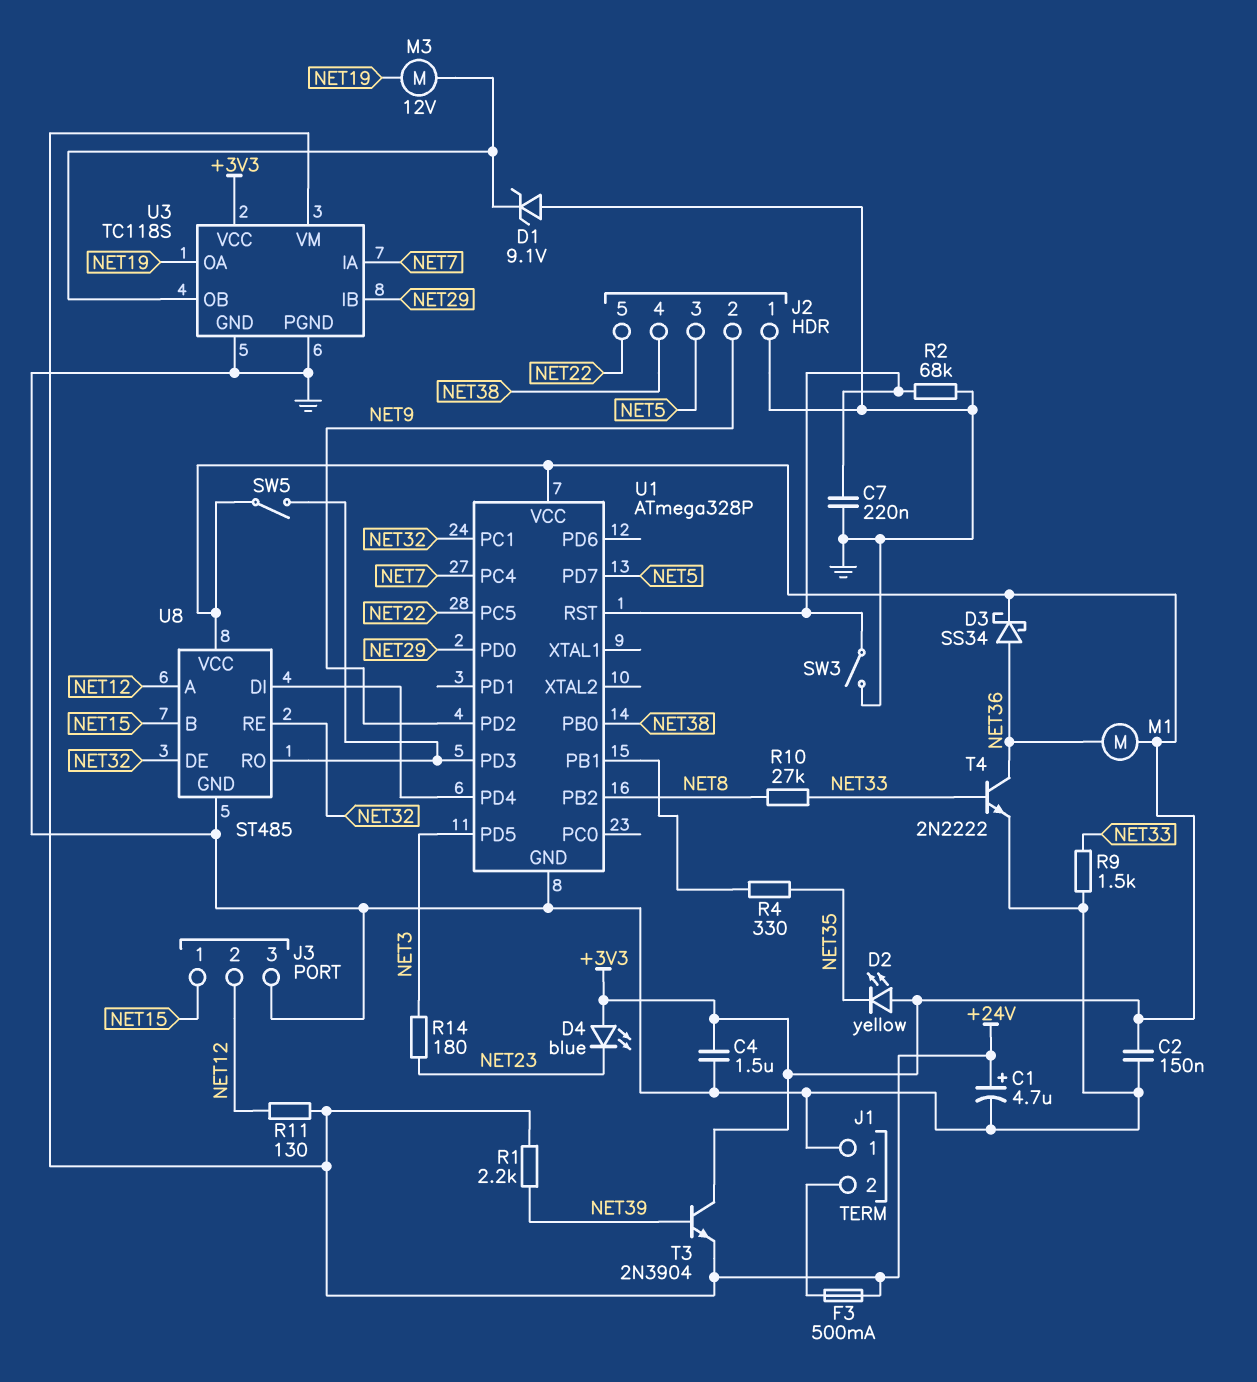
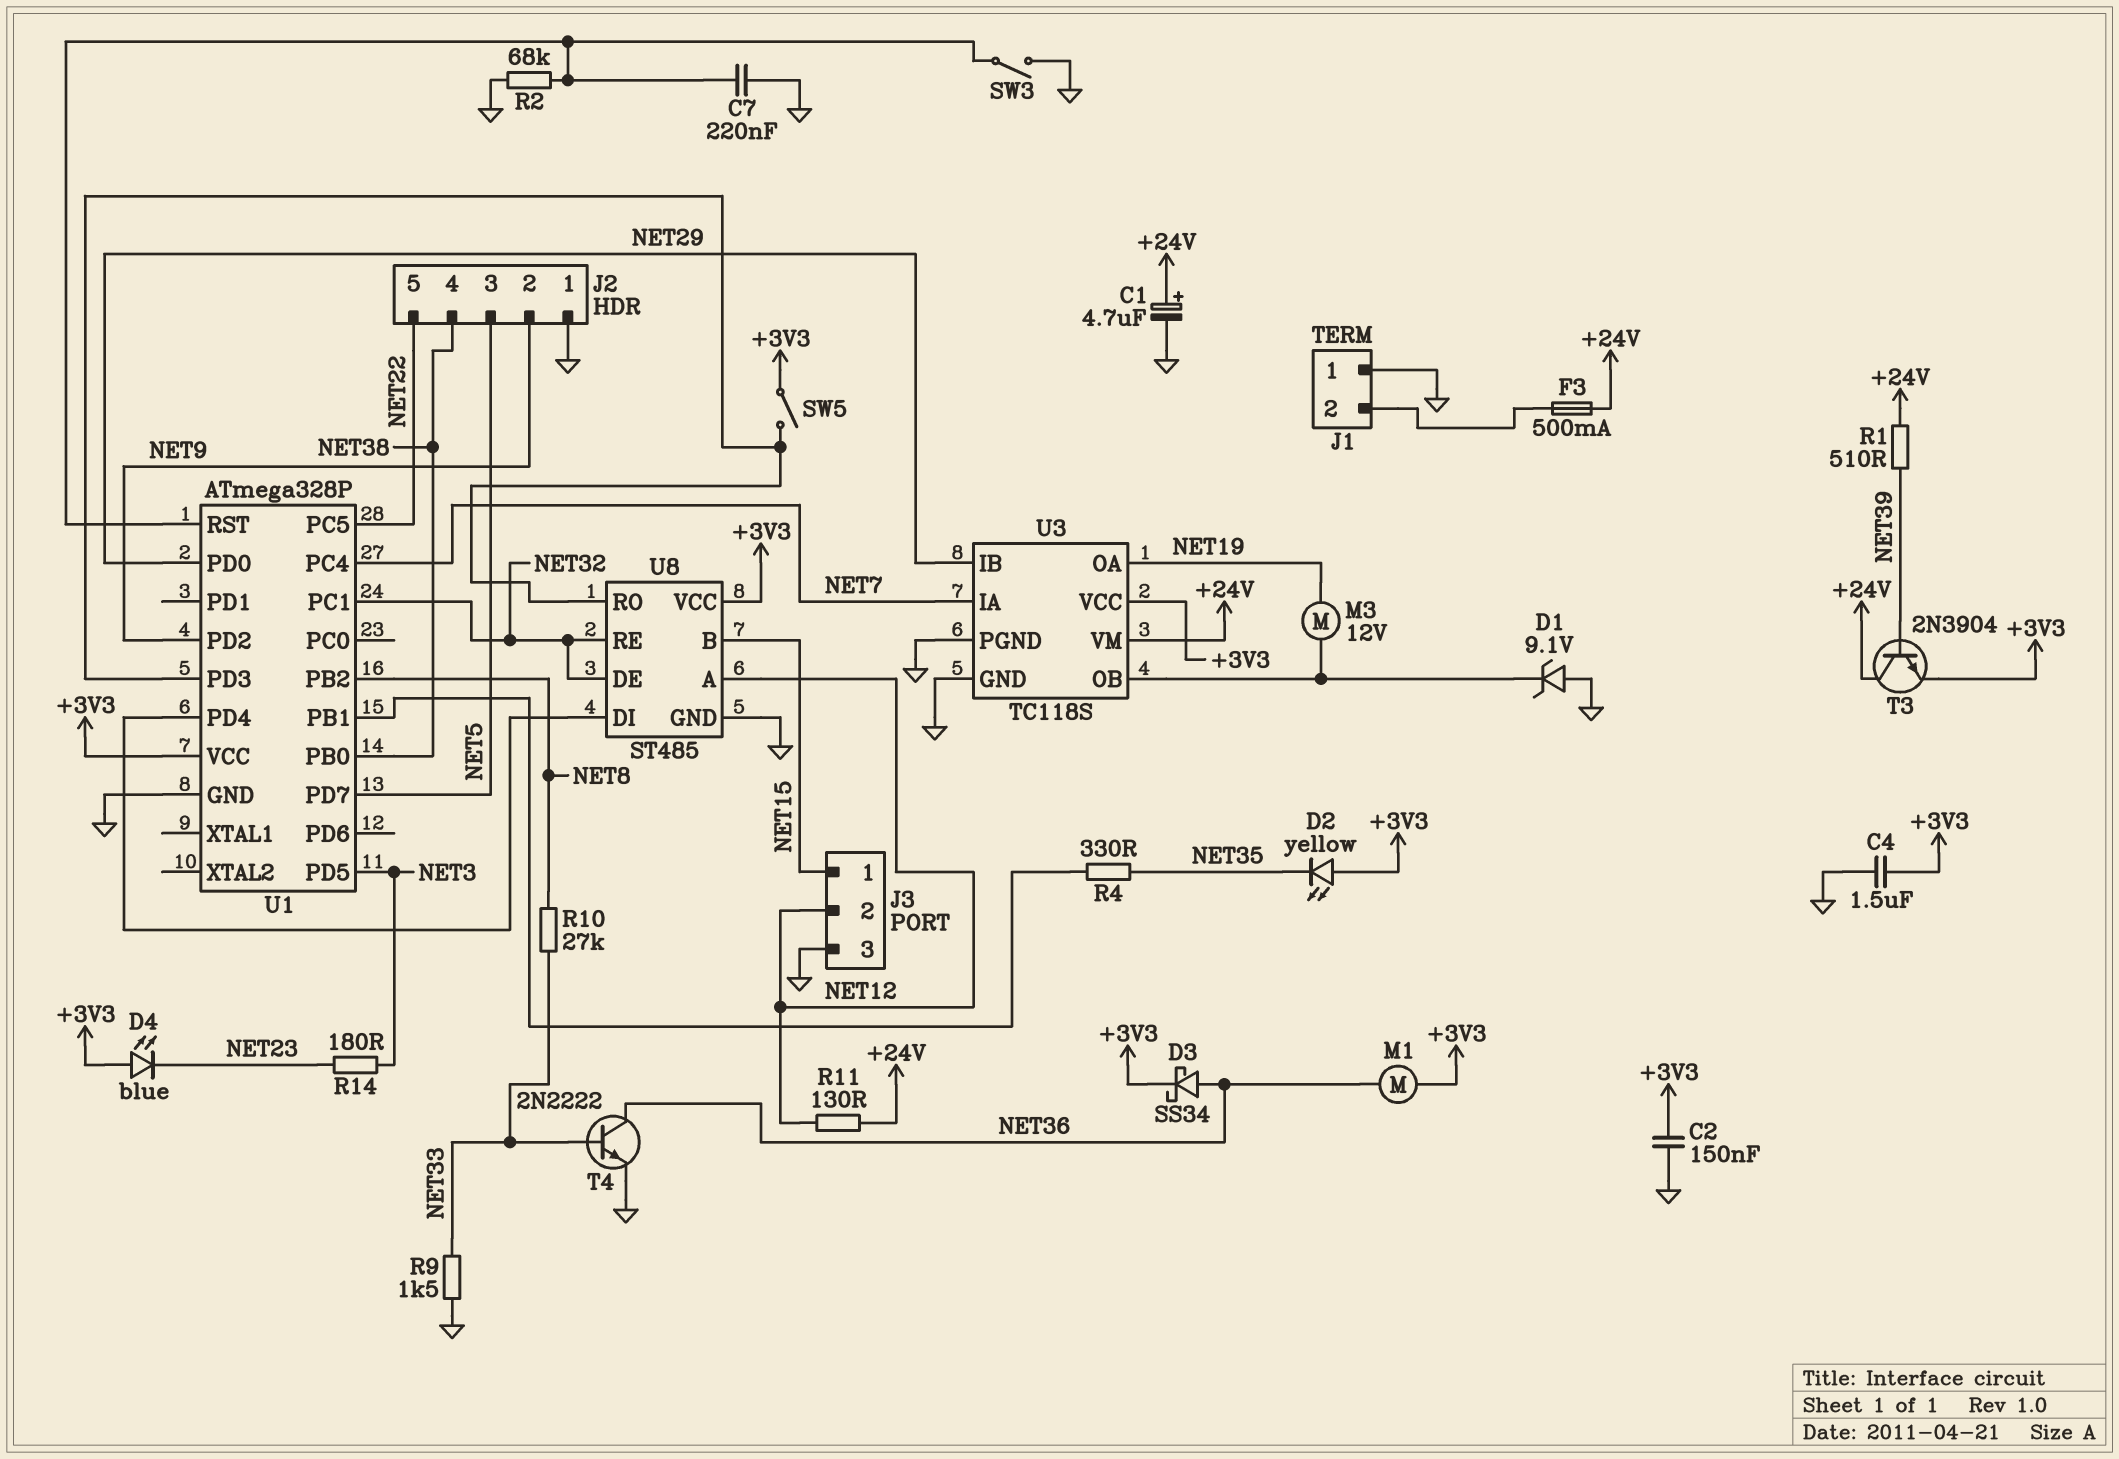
R1: 2.2k (+24V, NET39) -> 510 (+24V, NET39)
T3: NPN 2N3904 (B NET39, C +3V3, E +24V) -> NPN 2N3904 (B NET39, C +24V, E +3V3)

